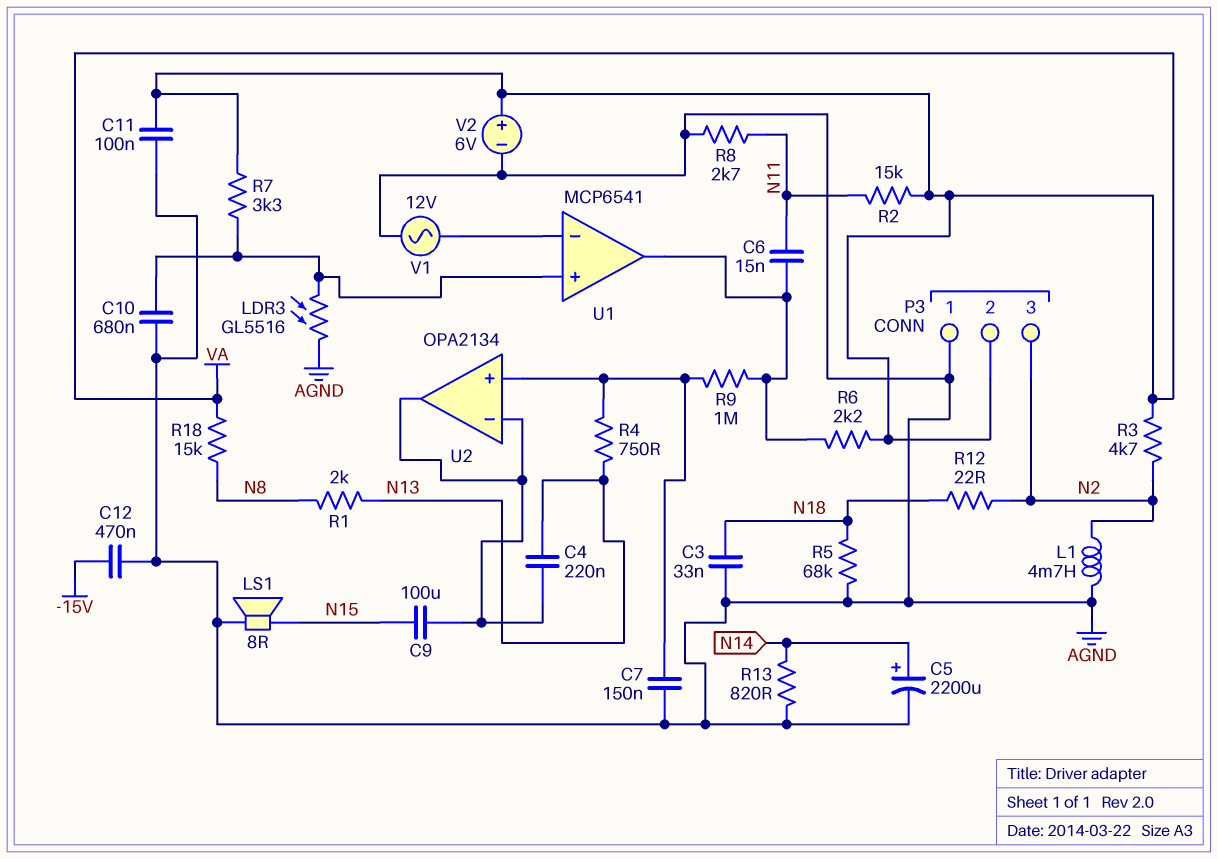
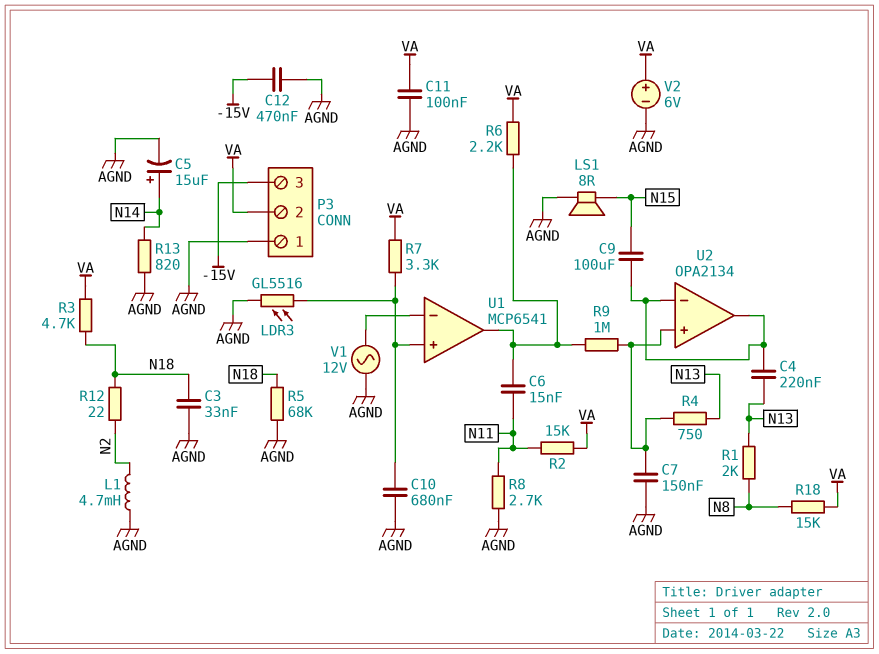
C5: 2200uF (plus N14, minus AGND) -> 15uF (plus N14, minus AGND)
P3 pin 3: N2 -> -15V
R3: 4.7k (N2, VA) -> 4.7k (N18, VA)

